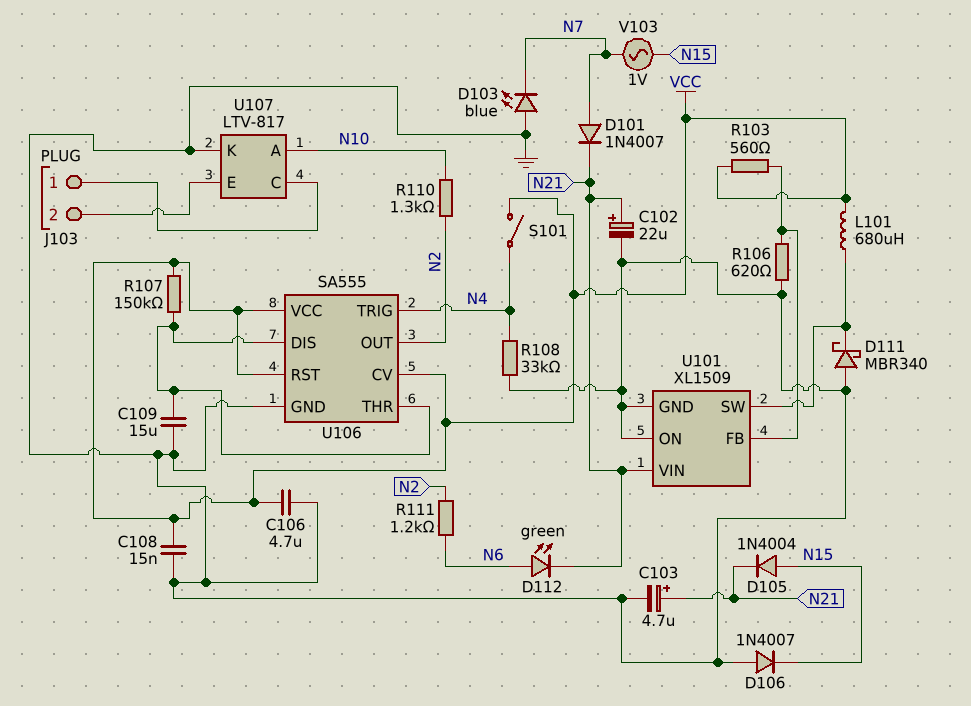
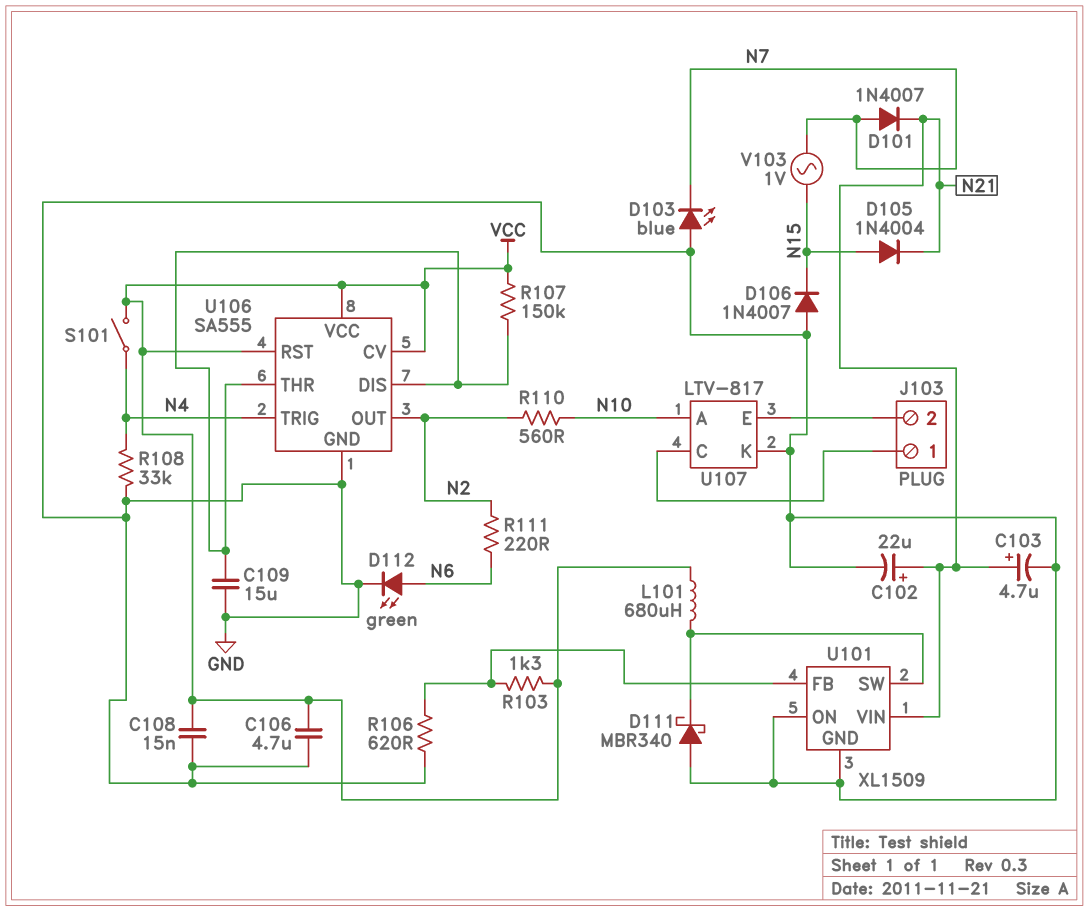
D112: LED green (A N6, K N21) -> LED green (A N6, K GND)
R103: 560 (U101/FB, VCC) -> 1.3k (U101/FB, VCC)
R110: 1.3k (N2, N10) -> 560 (N2, N10)
R111: 1.2k (N2, N6) -> 220 (N2, N6)

